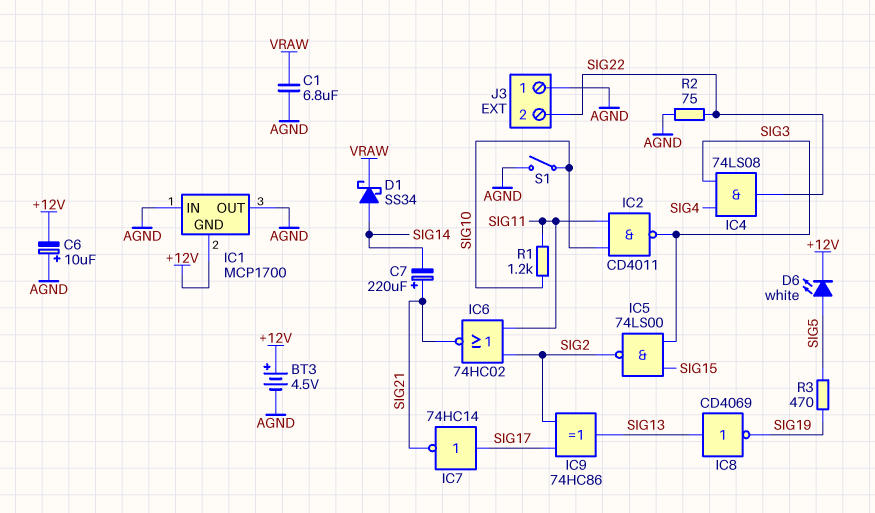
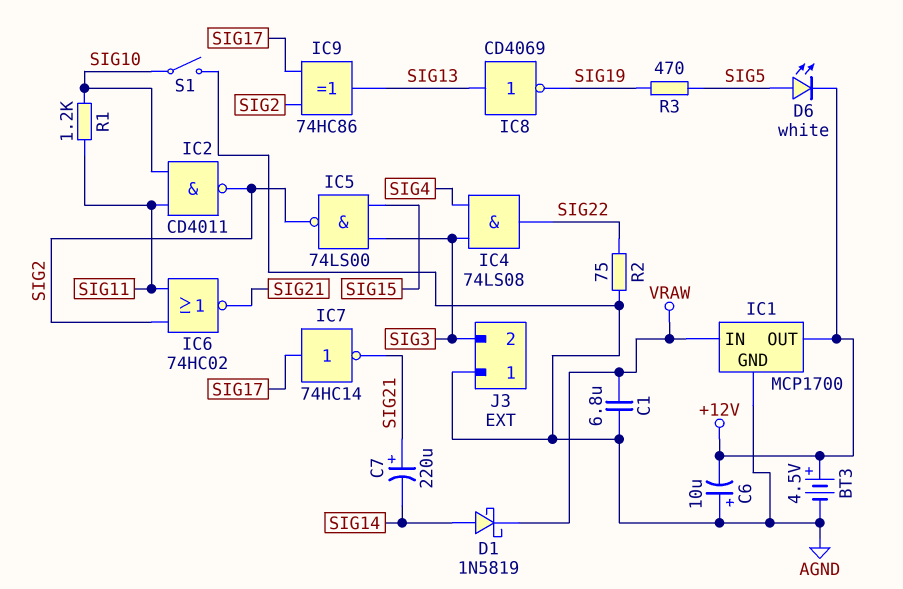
D1: schottky SS34 (A SIG14, K VRAW) -> schottky 1N5819 (A SIG14, K VRAW)
IC1 pin GND: +12V -> AGND
IC1 pin IN: AGND -> VRAW
IC1 pin OUT: AGND -> +12V
IC2: NAND CD4011 (in SIG10, in SIG11, out SIG3) -> NAND CD4011 (in SIG10, in SIG11, out SIG2)
J3 pin 2: SIG22 -> SIG3

